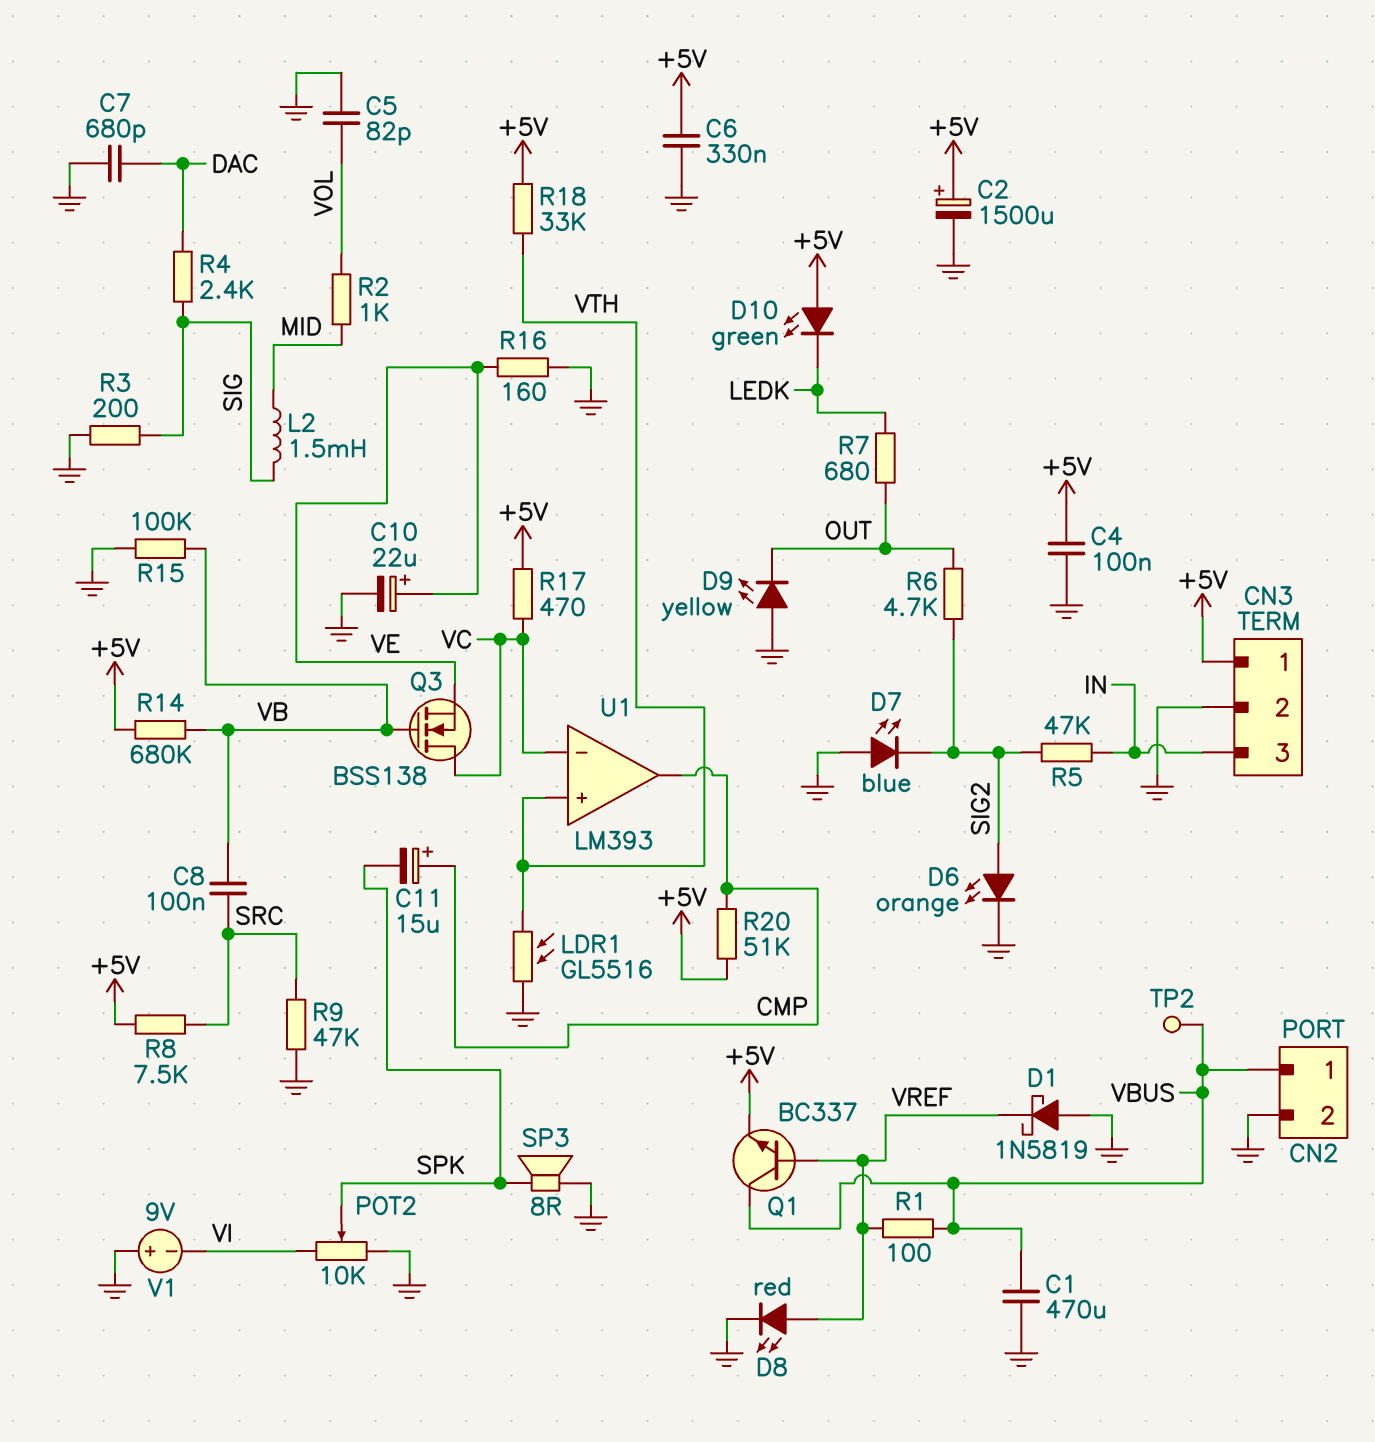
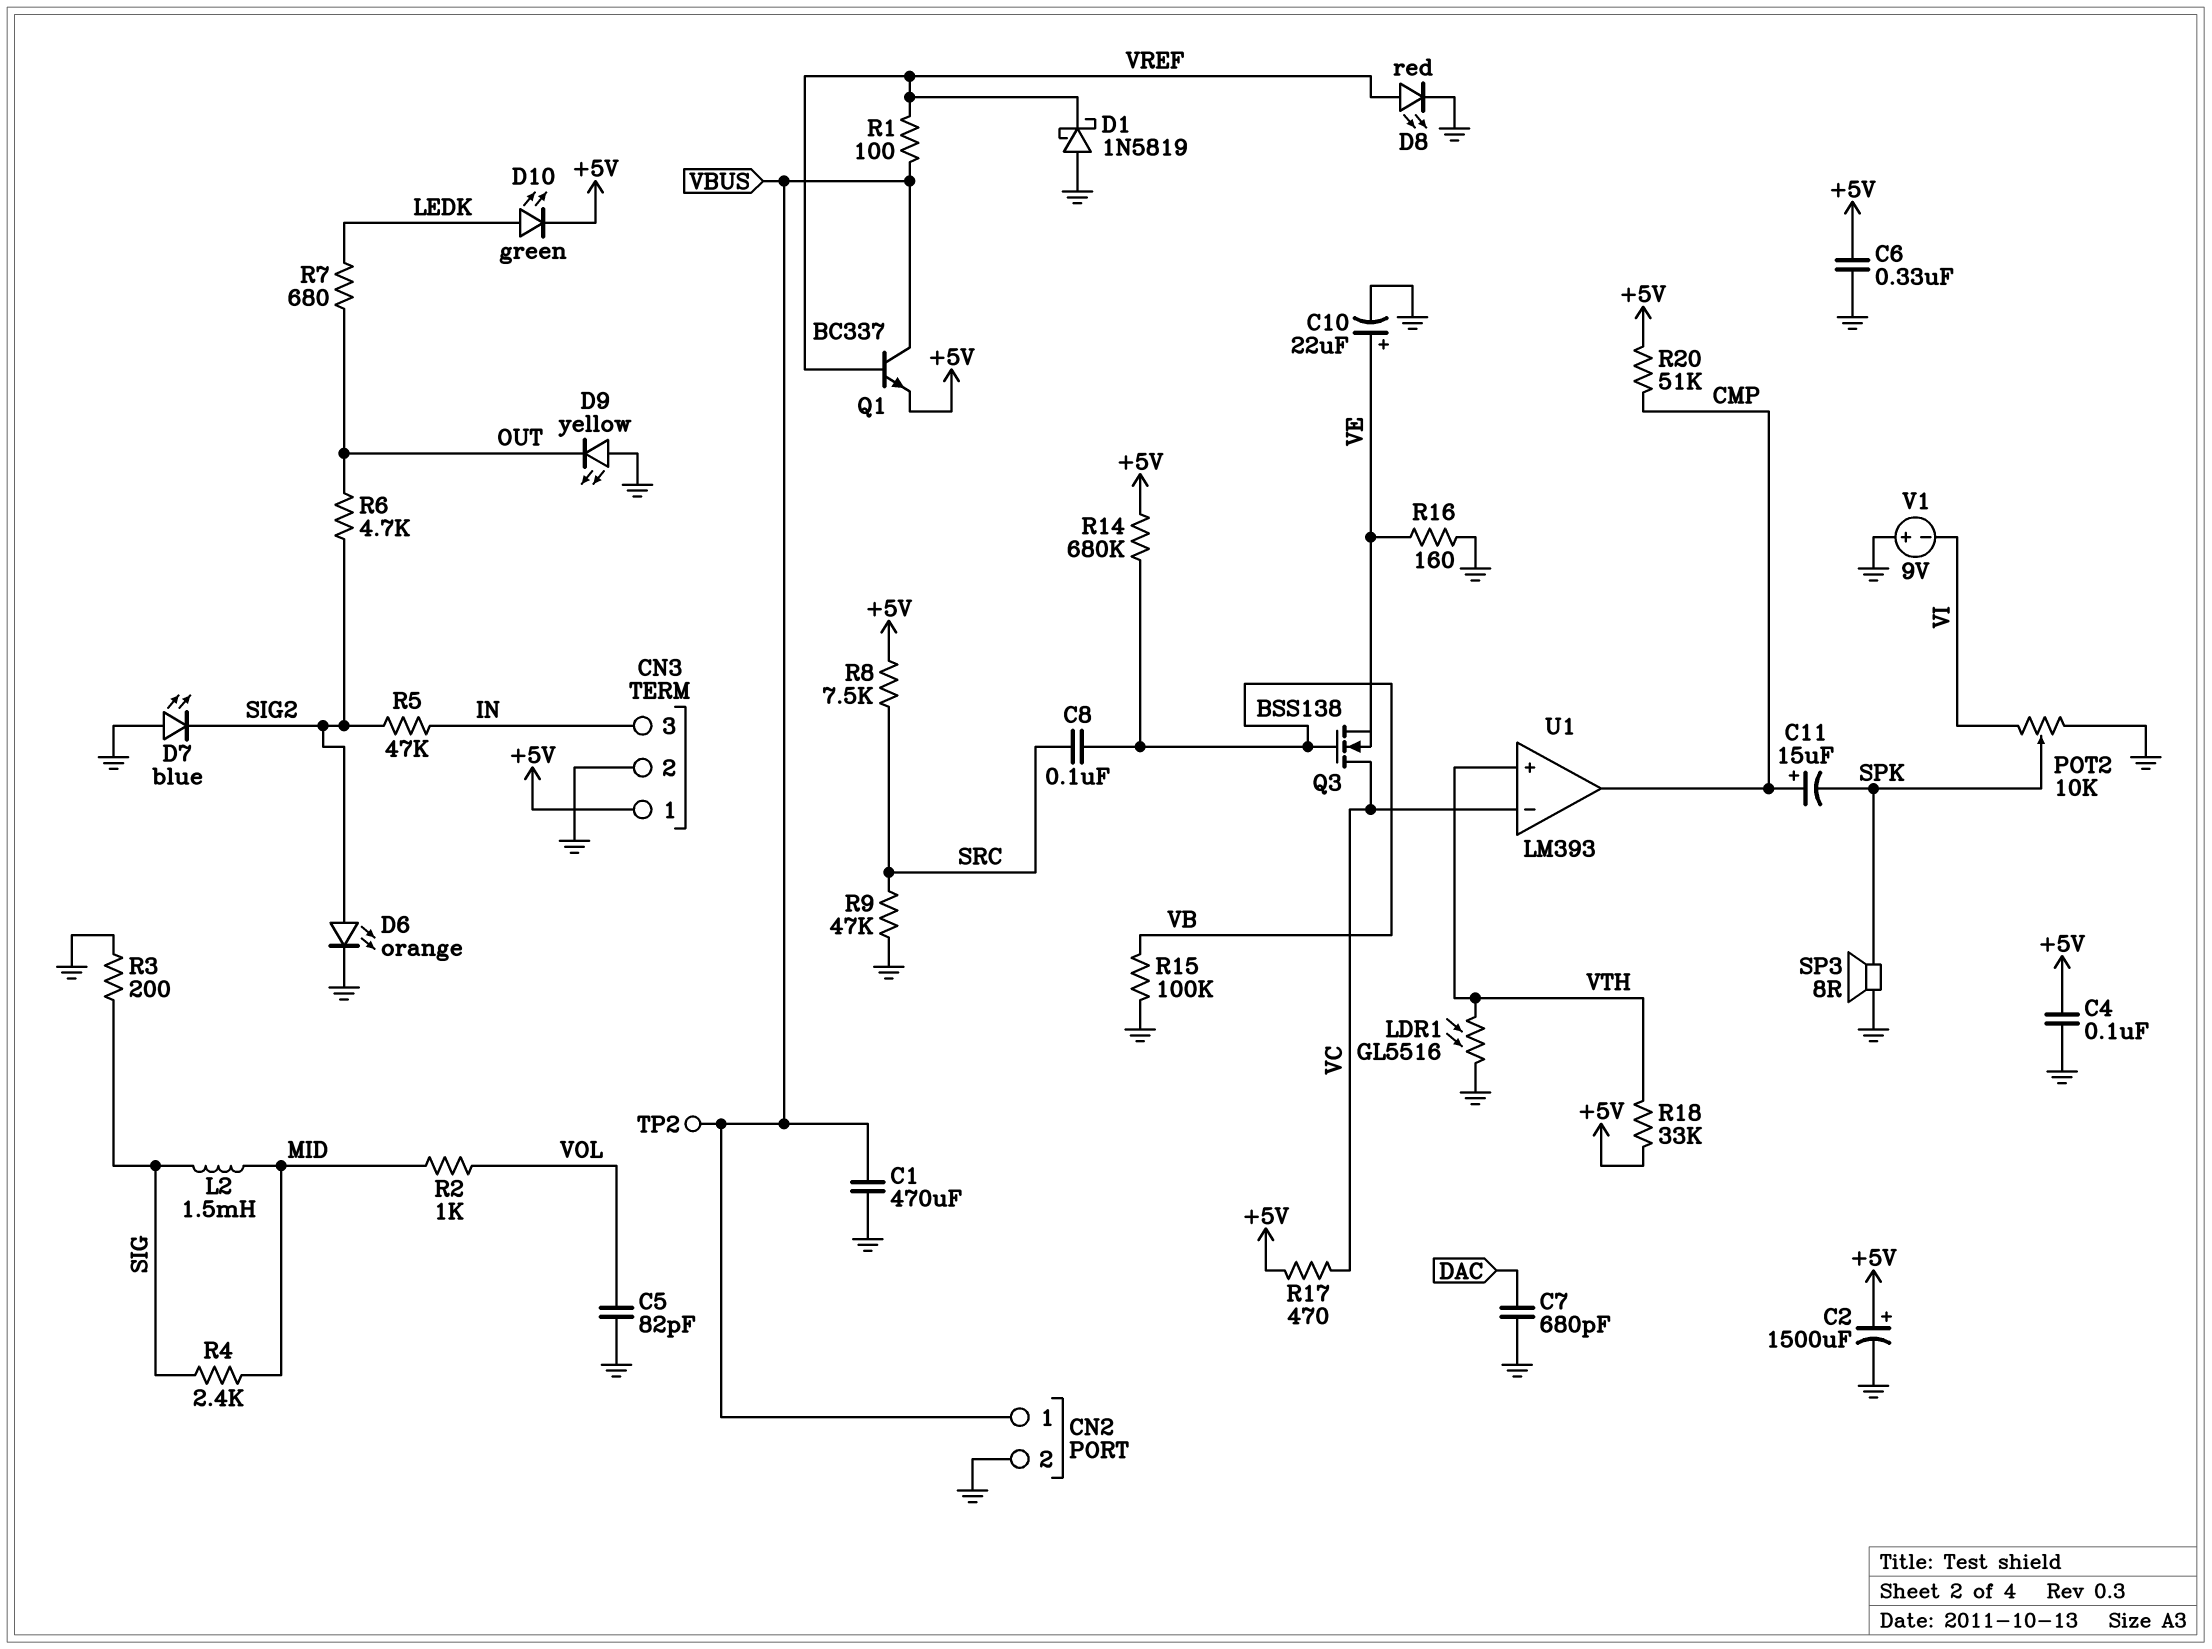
D10: LED green (A +5V, K LEDK) -> LED green (A LEDK, K +5V)
R4: 2.4k (DAC, SIG) -> 2.4k (MID, SIG)

